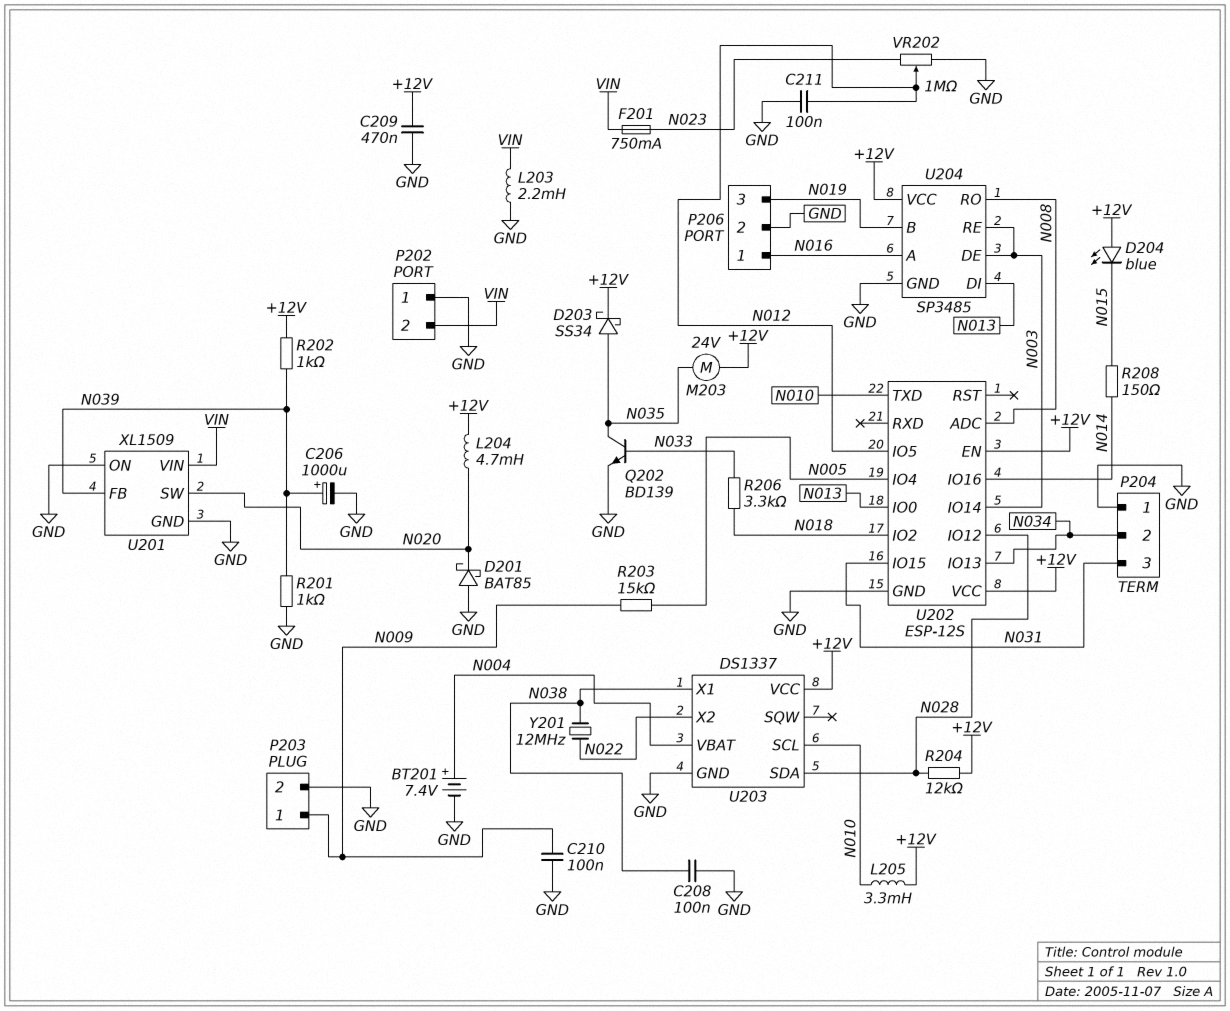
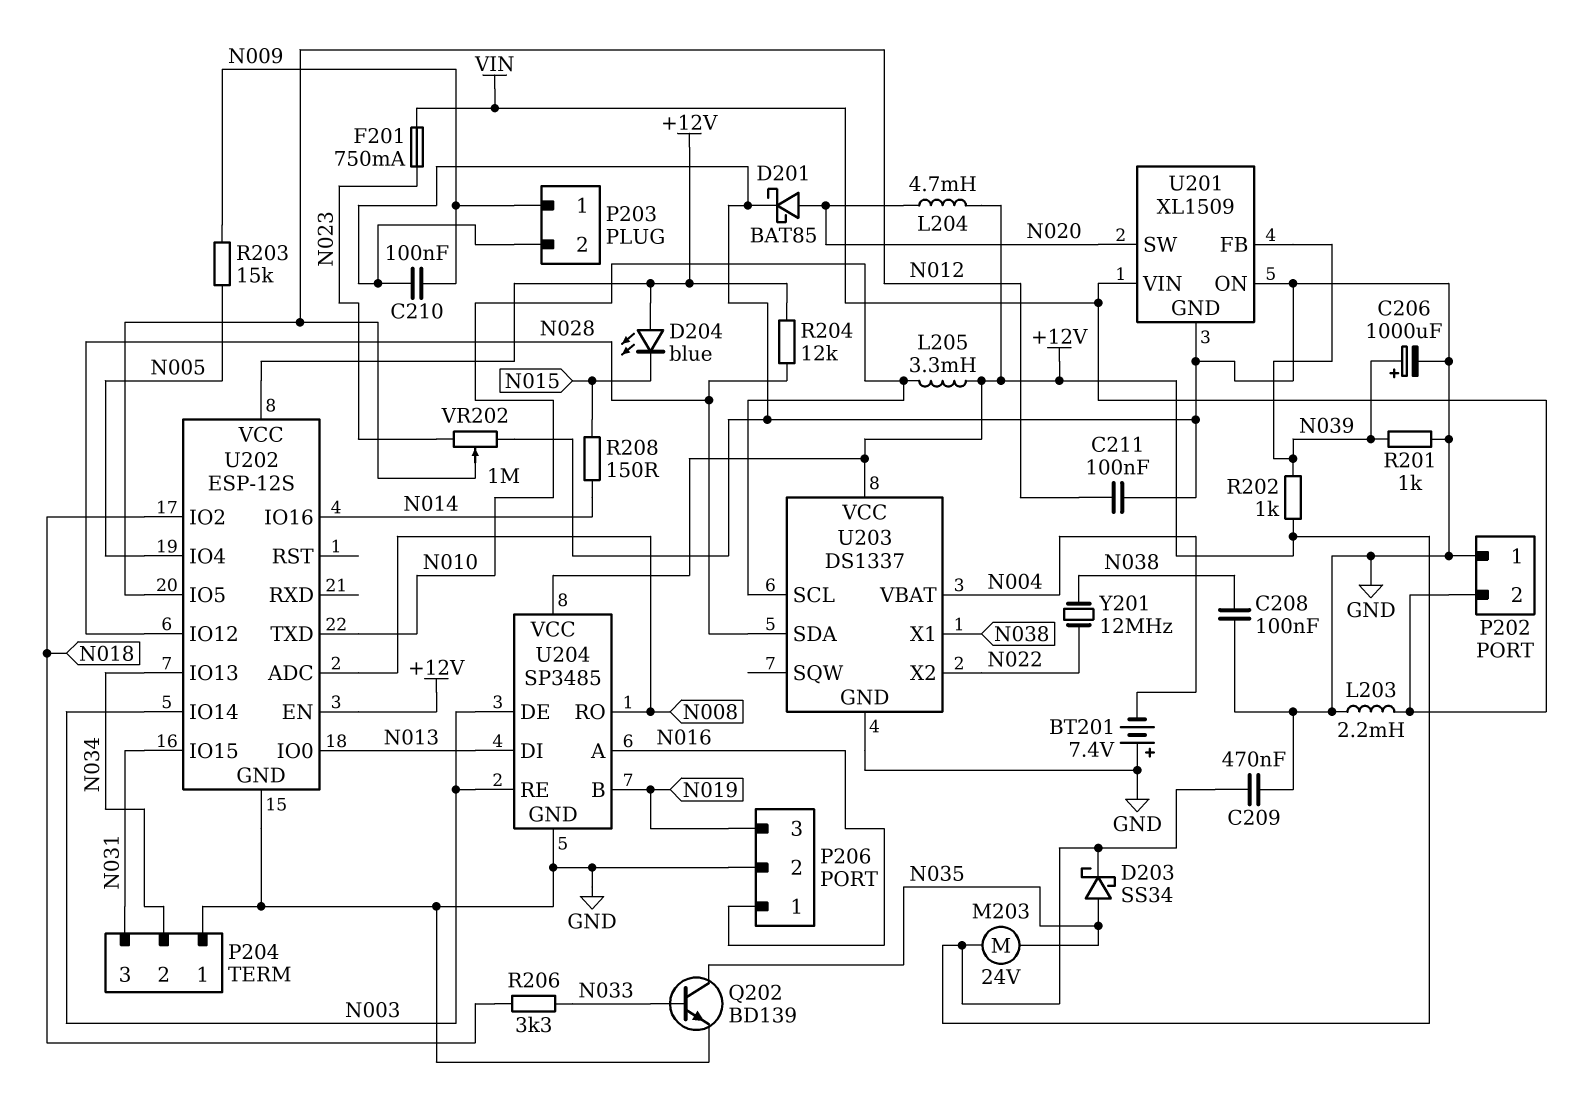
BT201: 7.4V (plus N004, minus GND) -> 7.4V (plus GND, minus N004)
D201: schottky BAT85 (A GND, K N020) -> schottky BAT85 (A N020, K GND)

